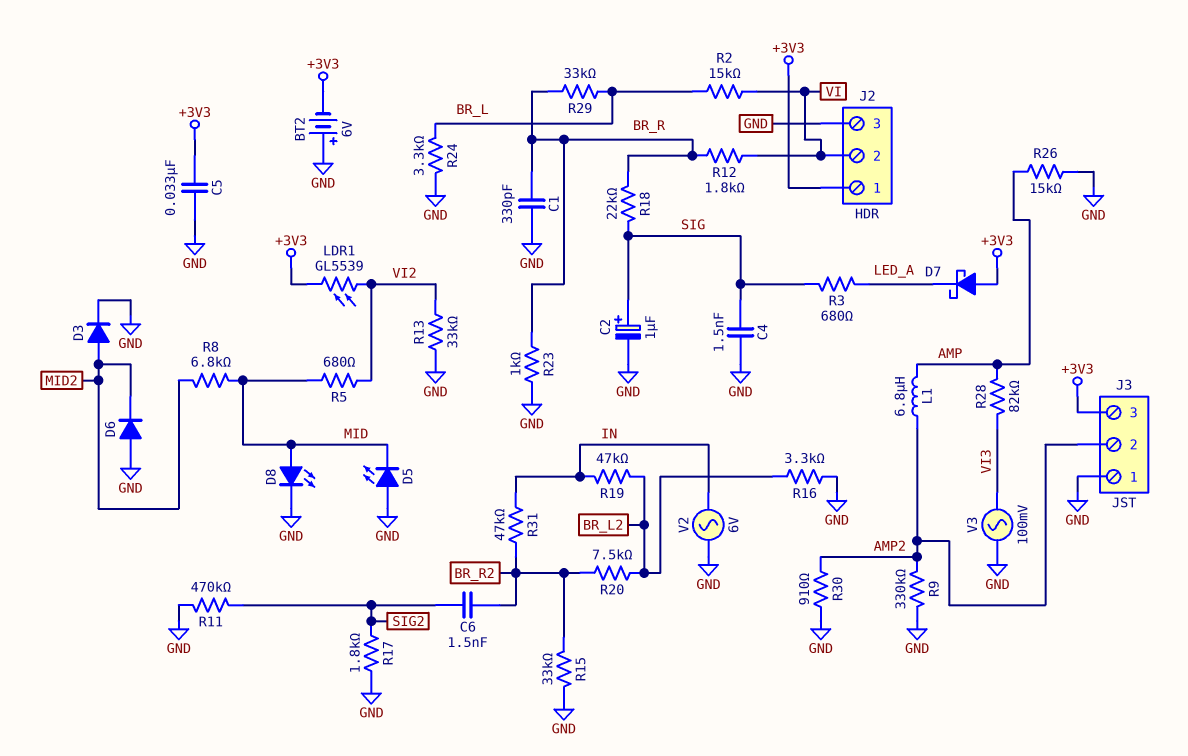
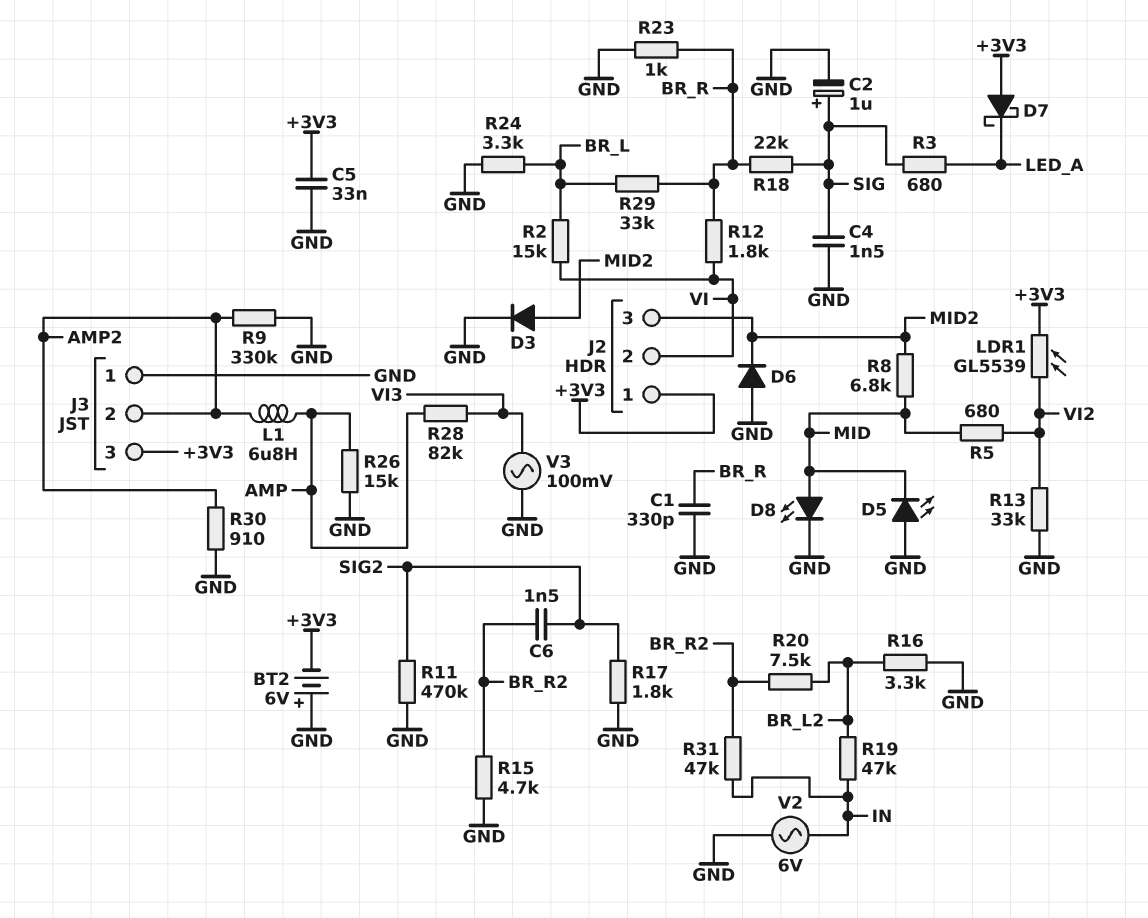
J2 pin 3: GND -> MID2
R15: 33k (BR_R2, GND) -> 4.7k (BR_R2, GND)

